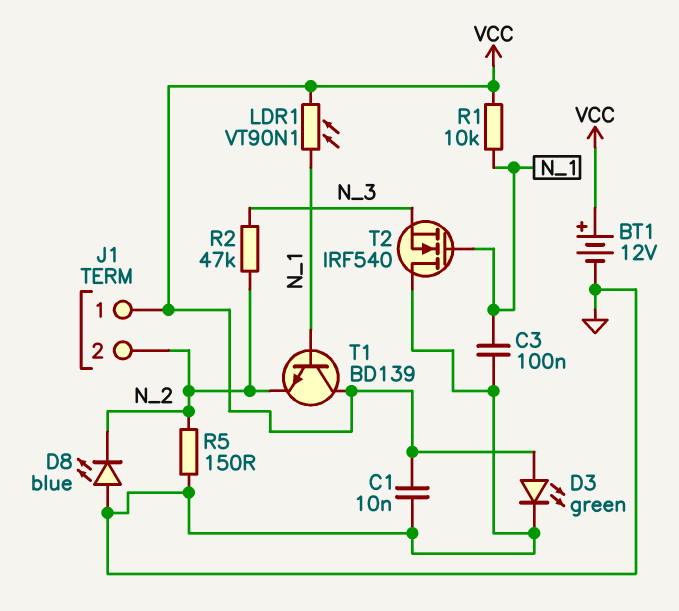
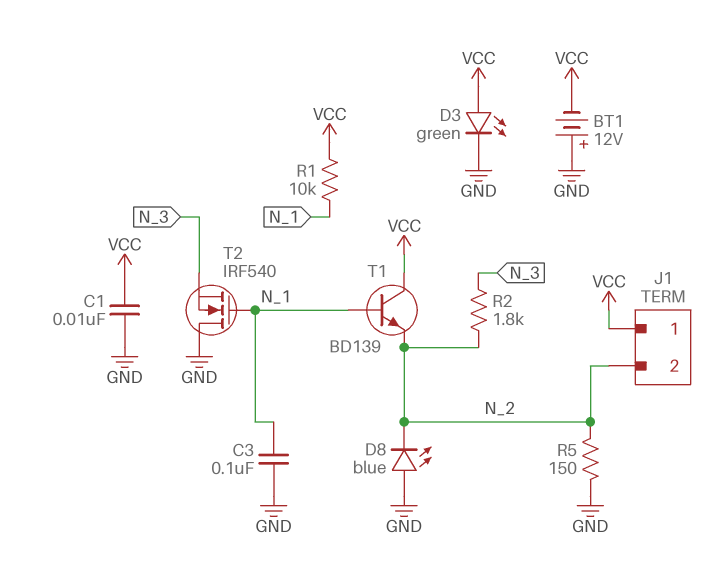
BT1: 12V (plus VCC, minus GND) -> 12V (plus GND, minus VCC)
LDR1: VT90N1 (N_1, VCC) -> none
R2: 47k (N_2, N_3) -> 1.8k (N_2, N_3)

